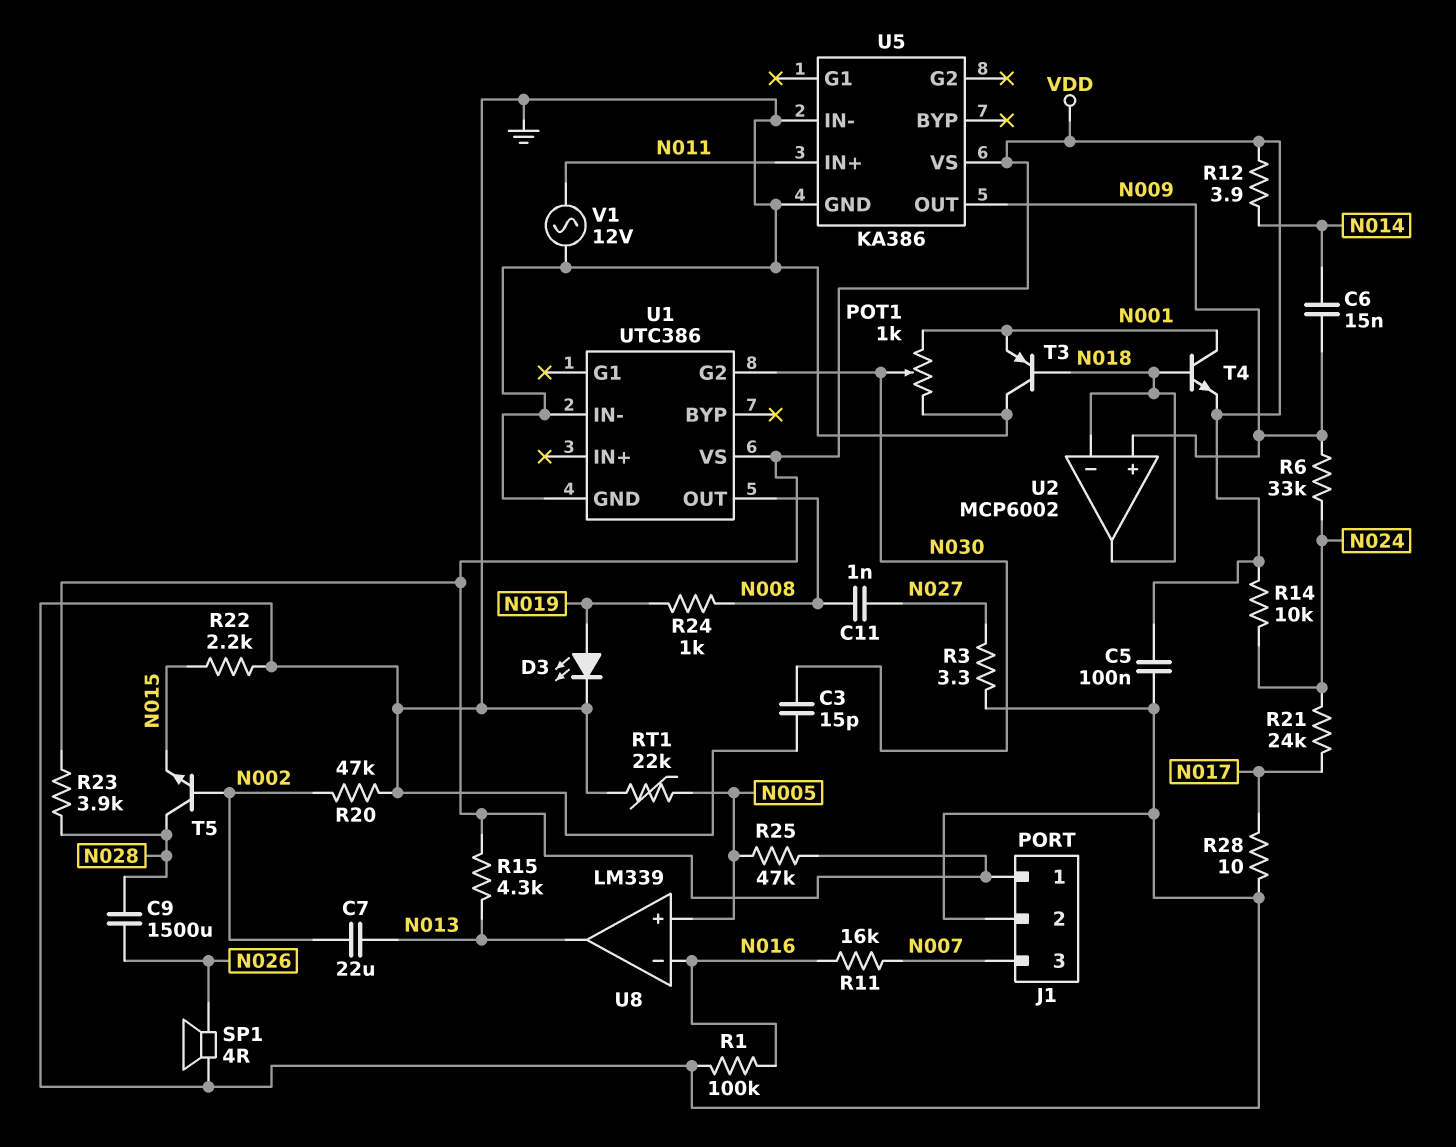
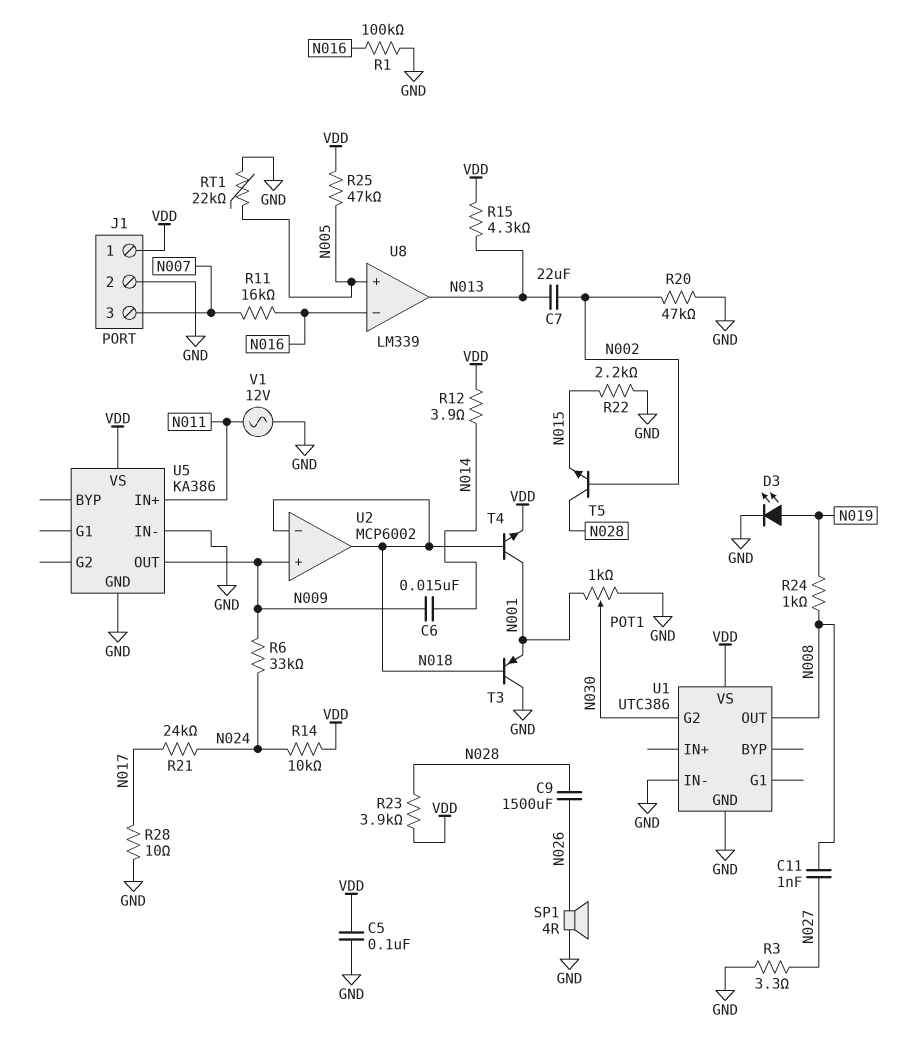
C3: 15pF (GND, N030) -> none

